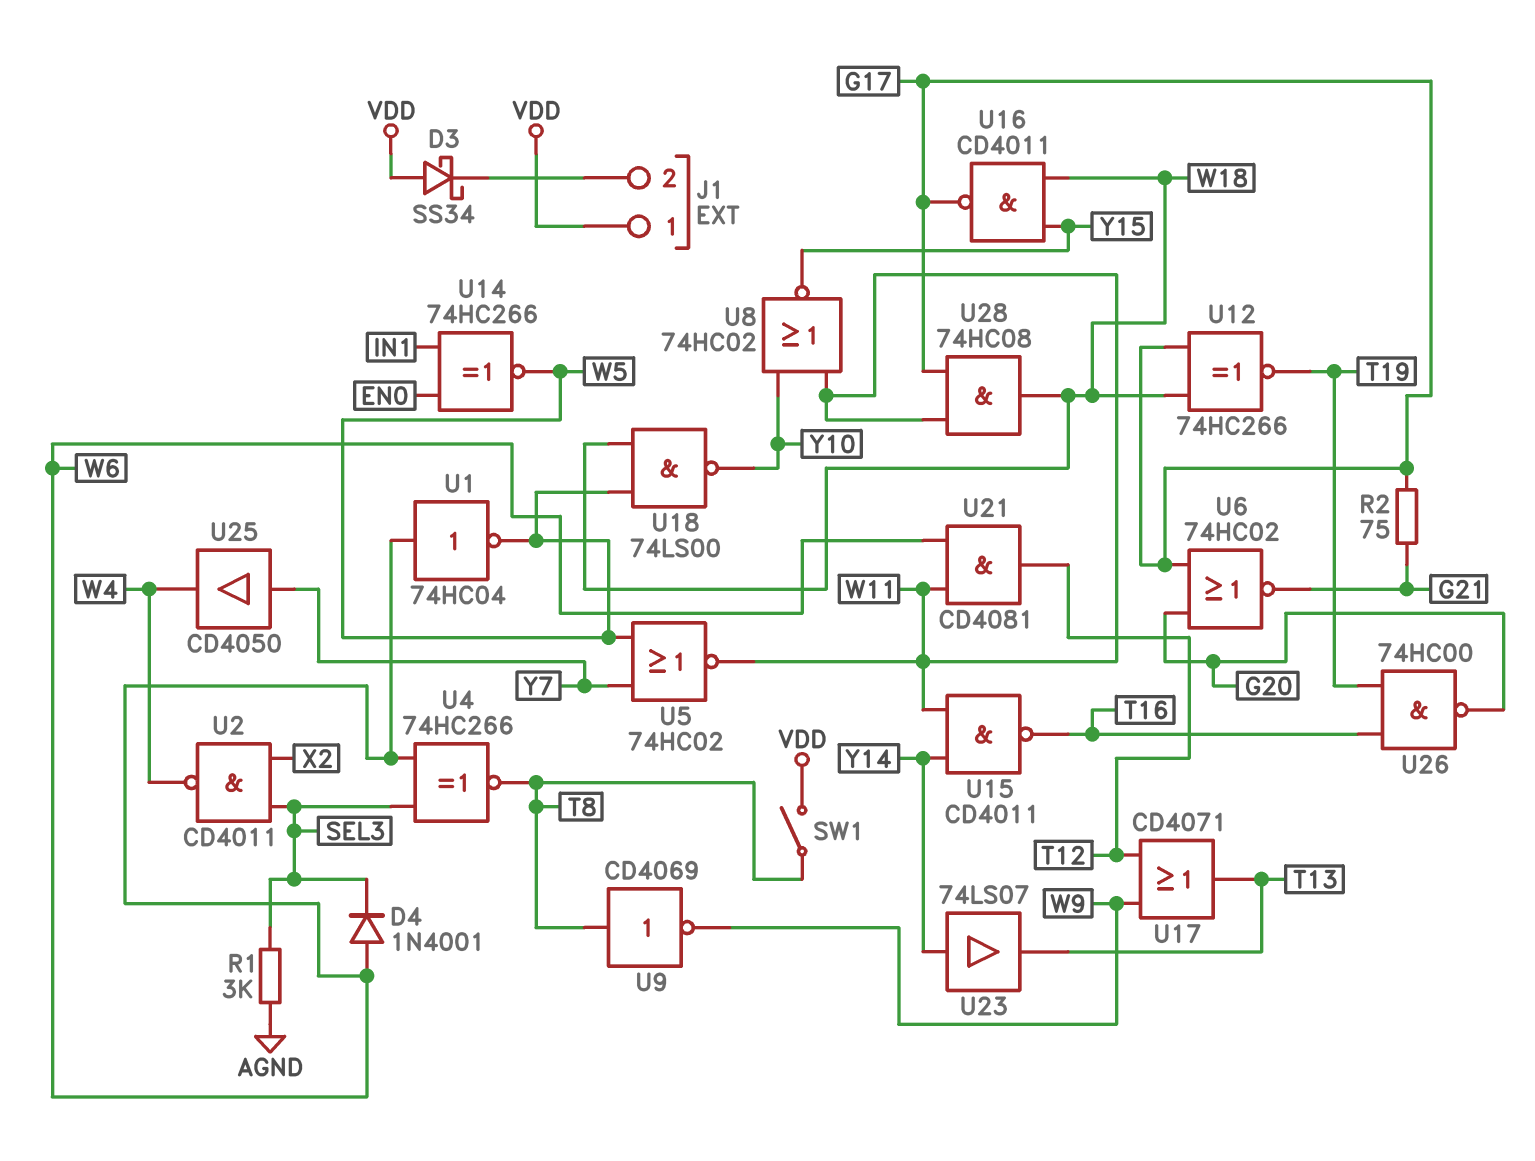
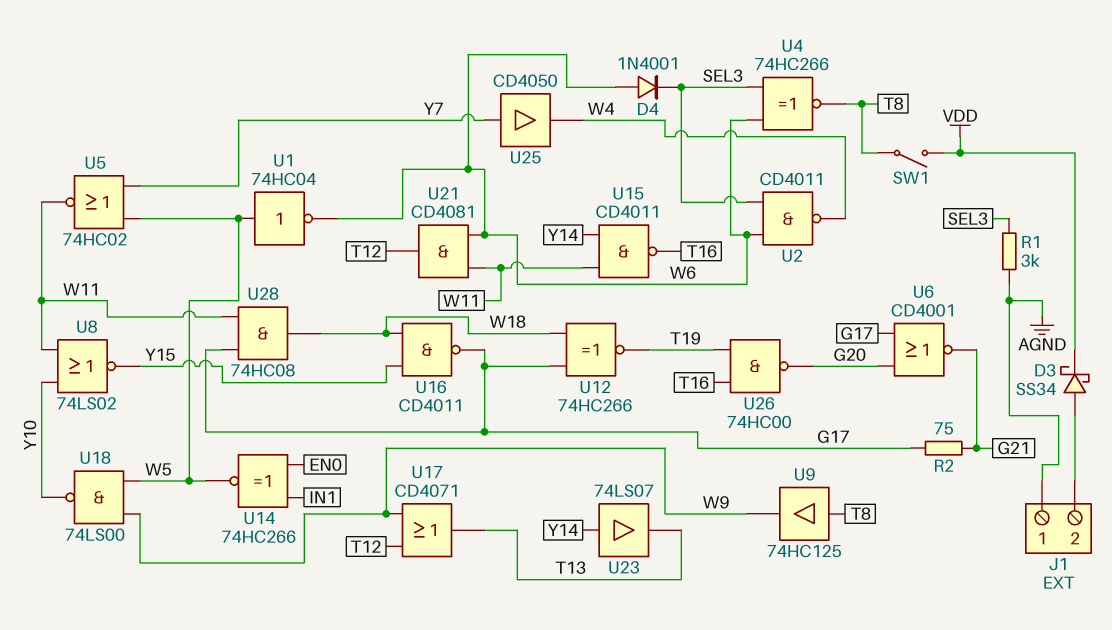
D3: schottky SS34 (A VDD, K J1/2) -> schottky SS34 (A J1/2, K VDD)
J1 pin 1: VDD -> AGND
U1: NOT 74HC04 (in W6, out W5) -> NOT 74HC04 (in W5, out W6)
U2: NAND CD4011 (in SEL3, in X2, out W4) -> NAND CD4011 (in SEL3, in W6, out W4)
U6: NOR 74HC02 (in G17, in G20, out G21) -> NOR CD4001 (in G17, in G20, out G21)
U8: NOR 74HC02 (in W11, in Y10, out Y15) -> NOR 74LS02 (in W11, in Y10, out Y15)
U9: NOT CD4069 (in T8, out W9) -> buffer 74HC125 (in T8, out W9)
U18: NAND 74LS00 (in W5, in W18, out Y10) -> NAND 74LS00 (in W5, in W9, out Y10)

